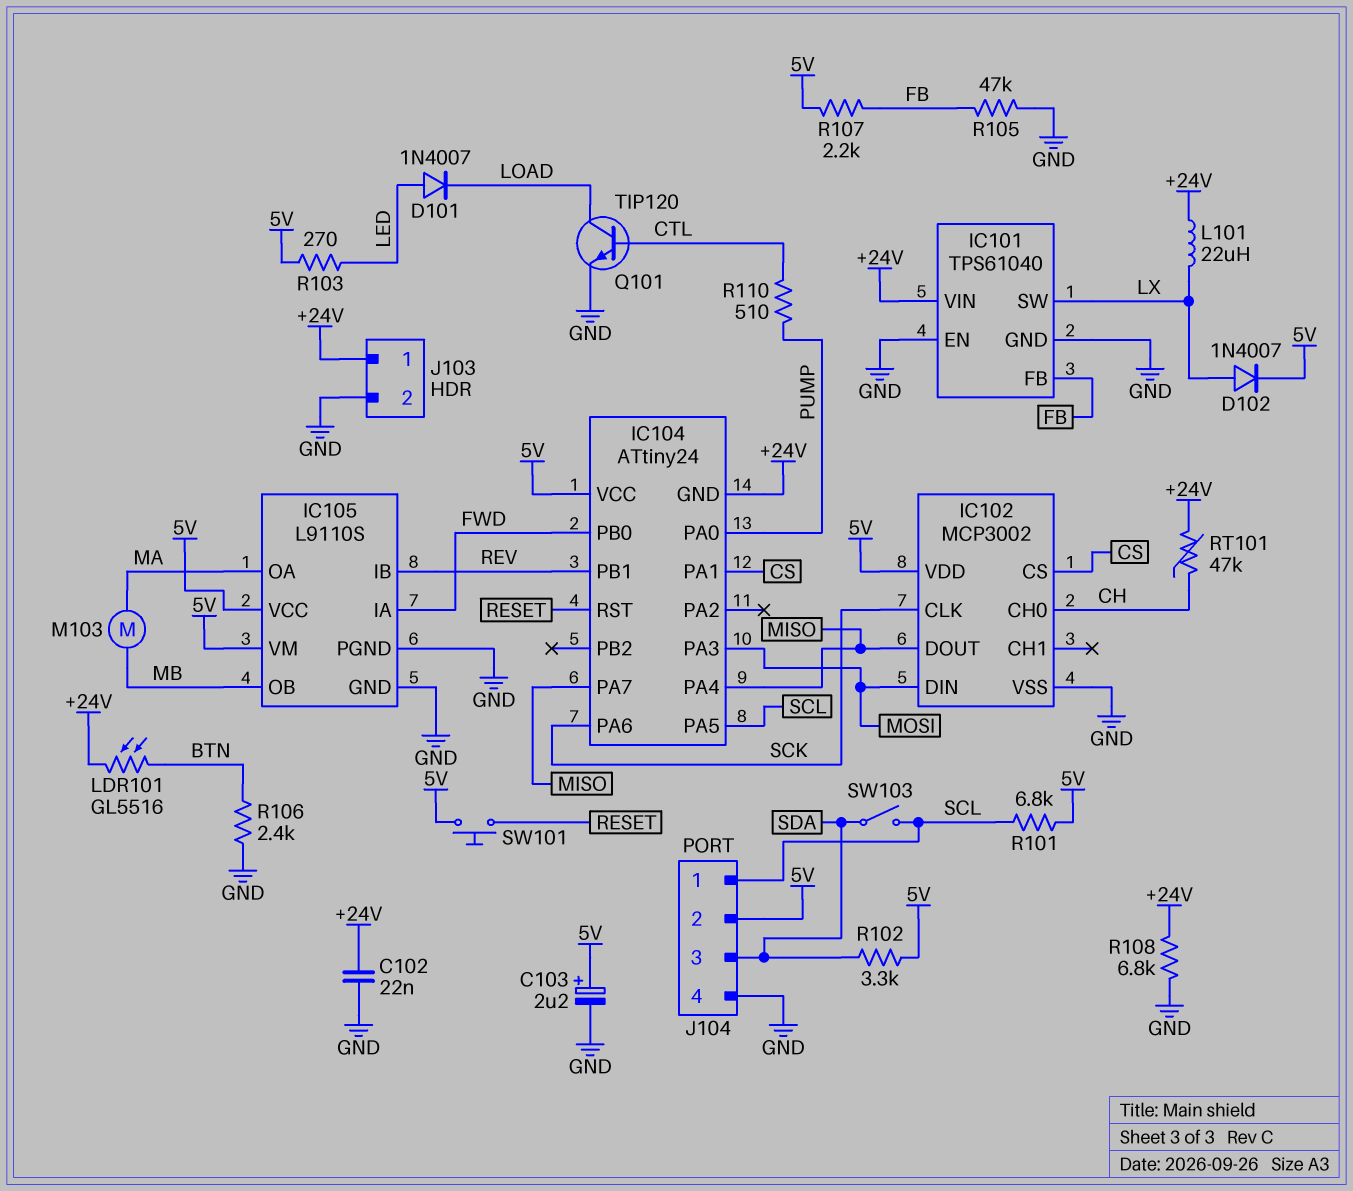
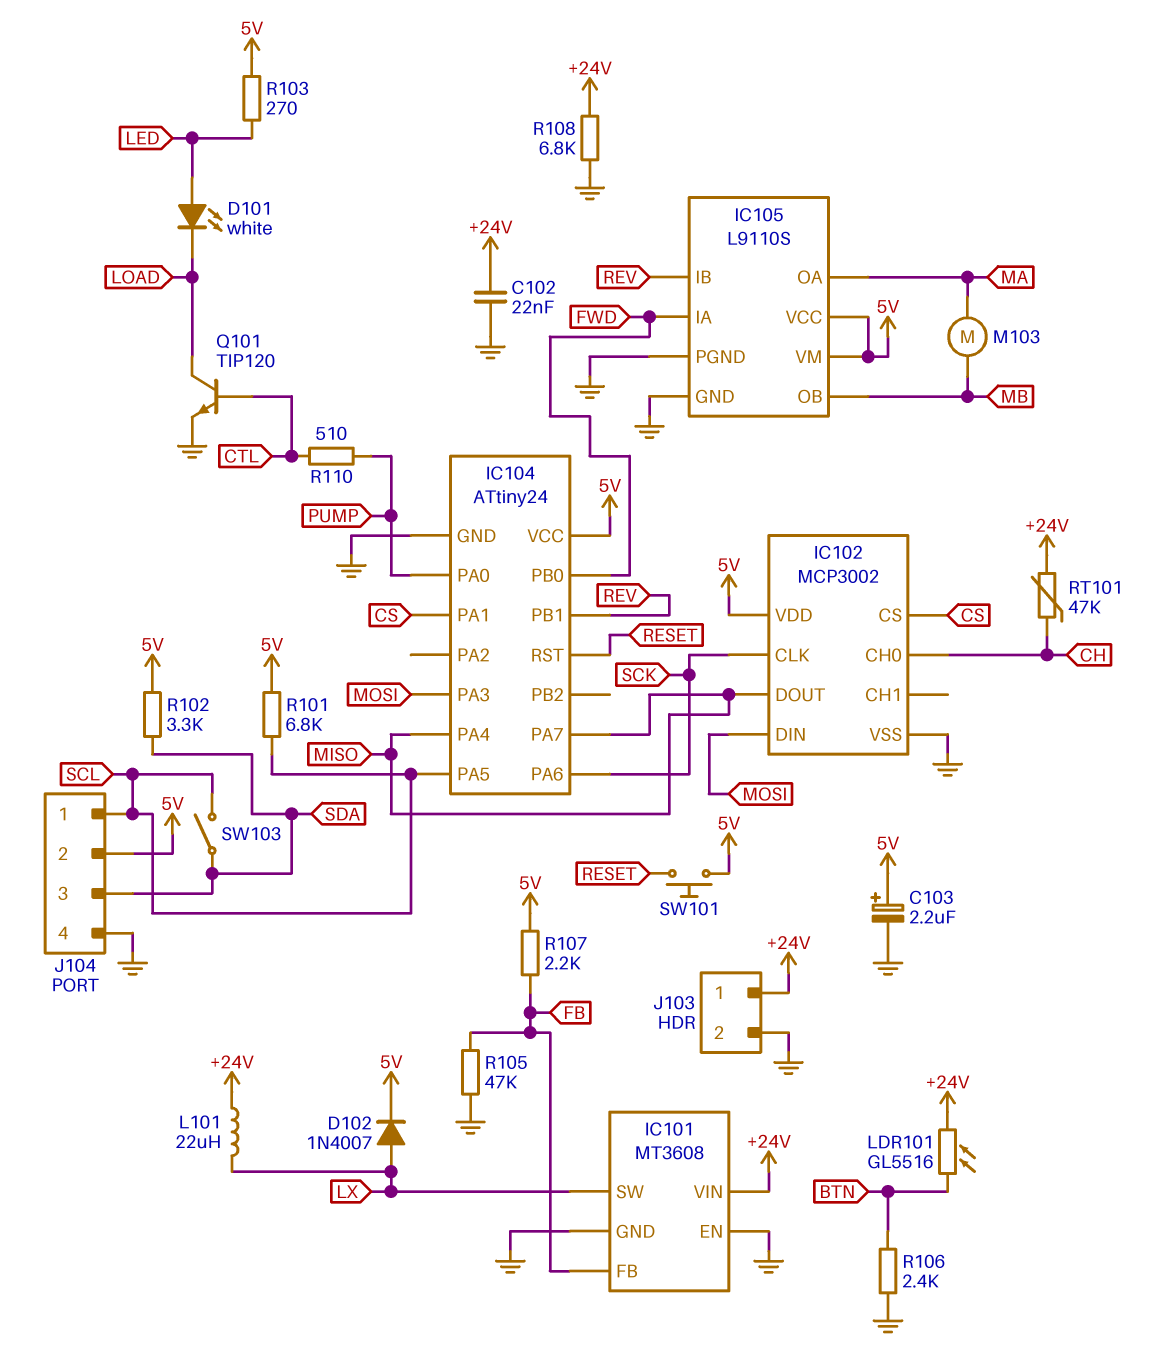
D101: diode 1N4007 (A LED, K LOAD) -> LED white (A LED, K LOAD)
IC101: TPS61040 -> MT3608
IC104 pin GND: +24V -> GND

